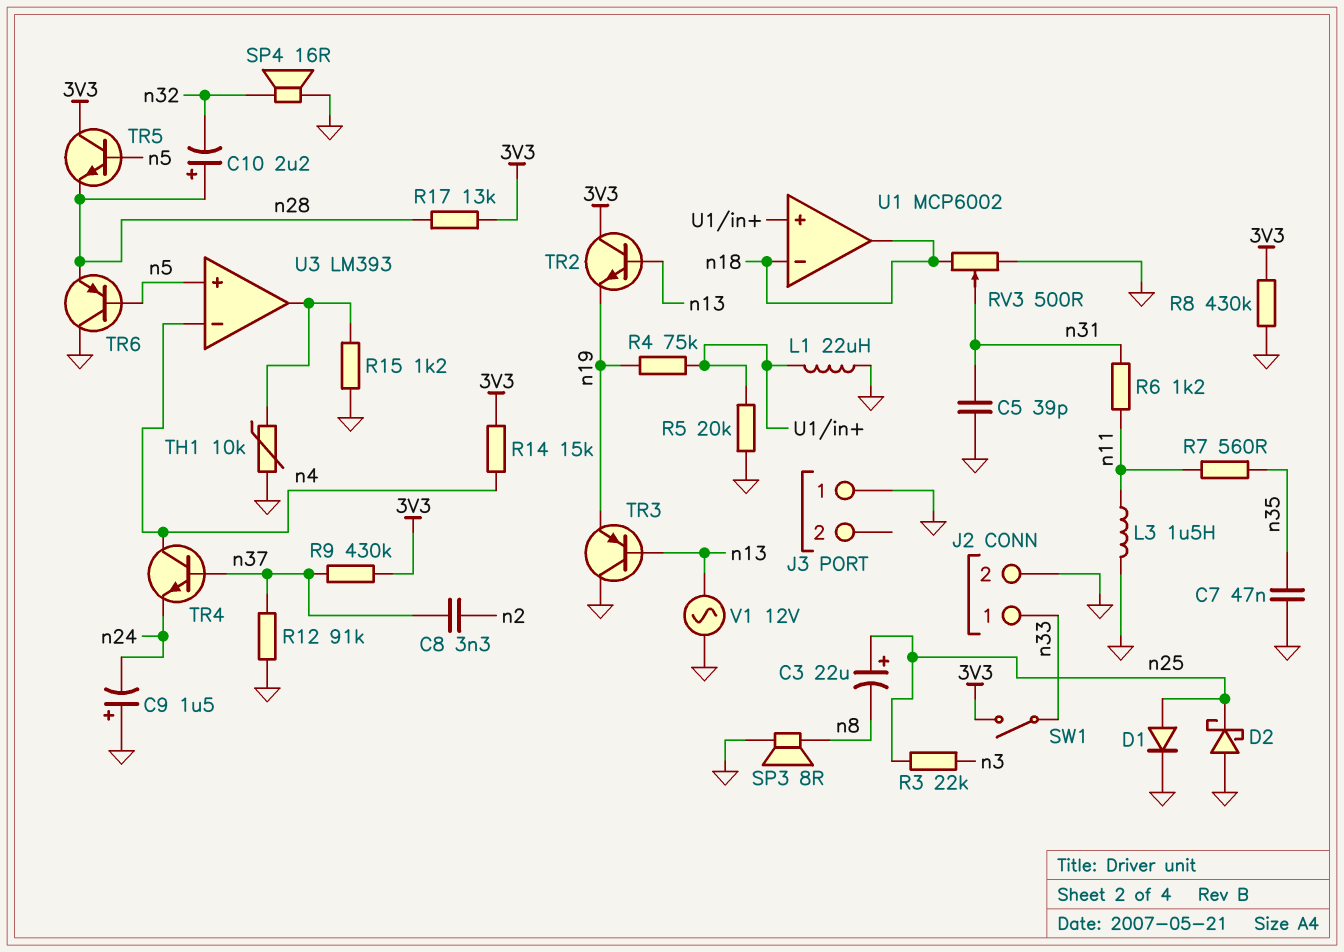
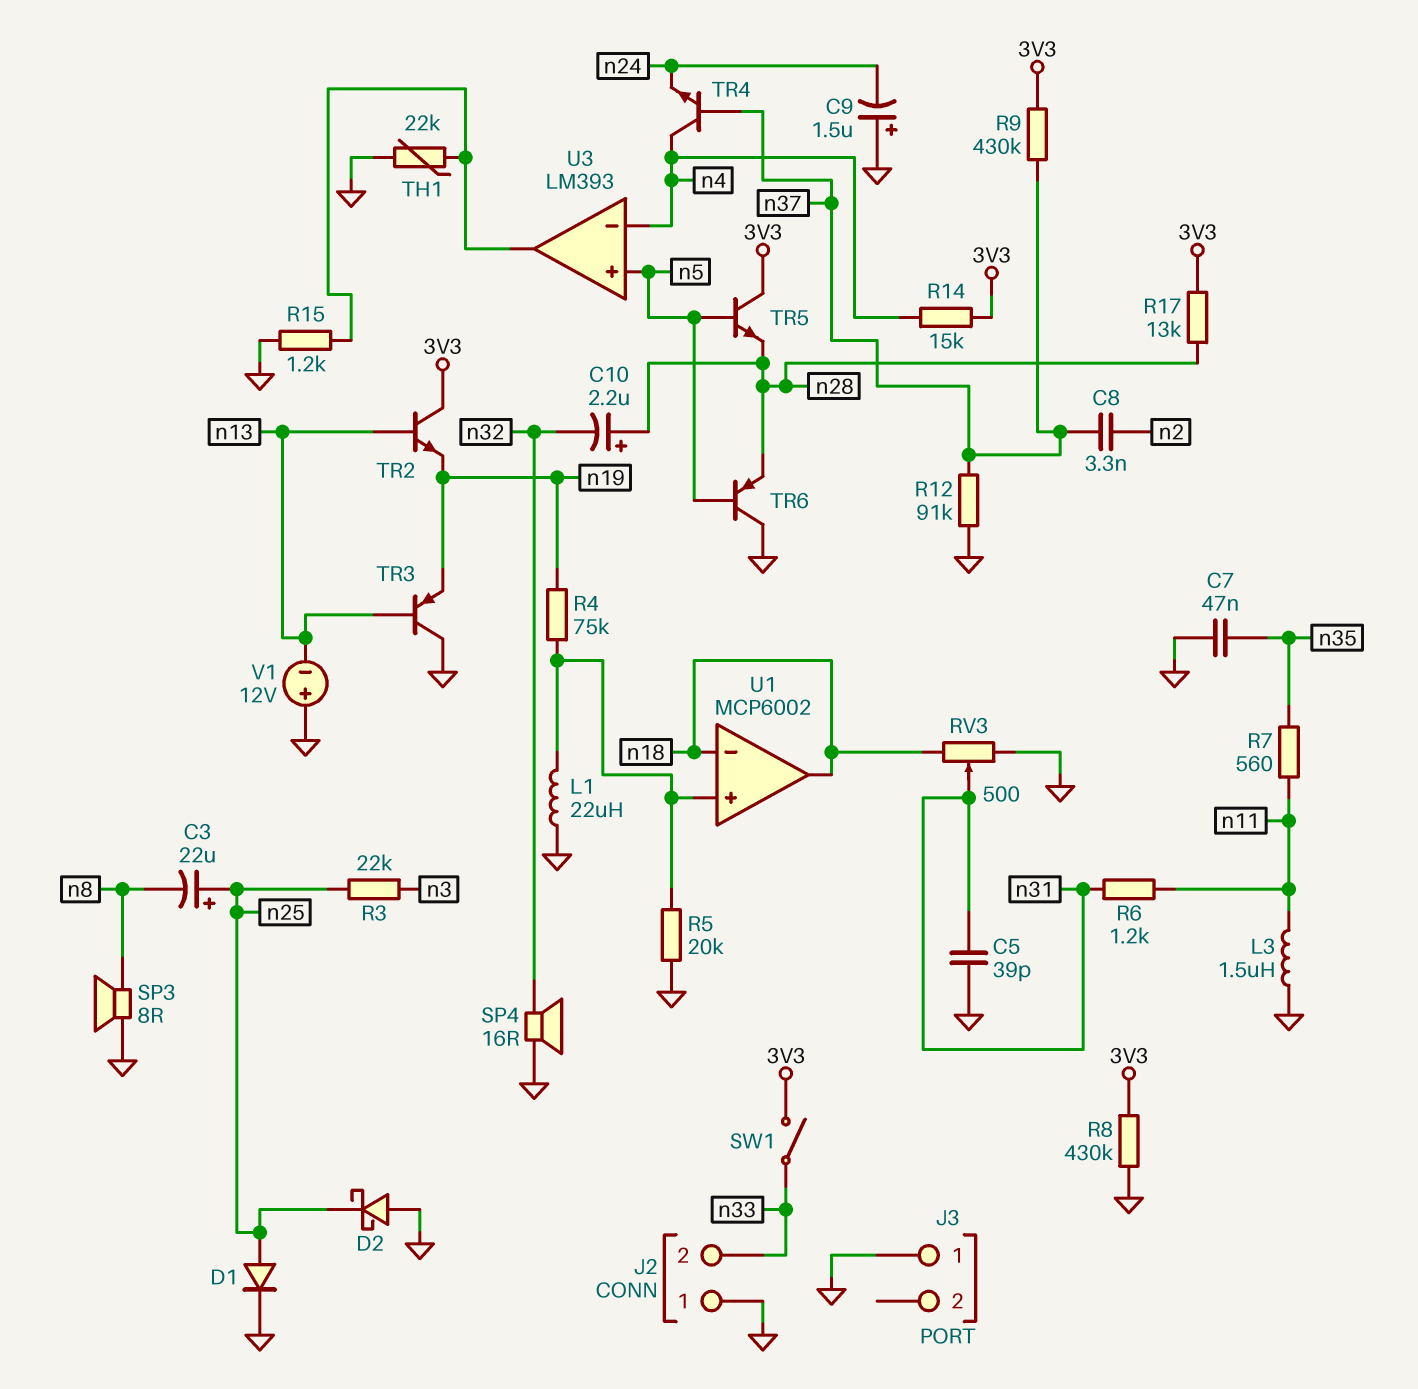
J2 pin 1: n33 -> GND
J2 pin 2: GND -> n33
TH1: 10k (GND, U3/out) -> 22k (GND, U3/out)
V1: AC 12V (GND, n13) -> 12V (plus GND, minus n13)

